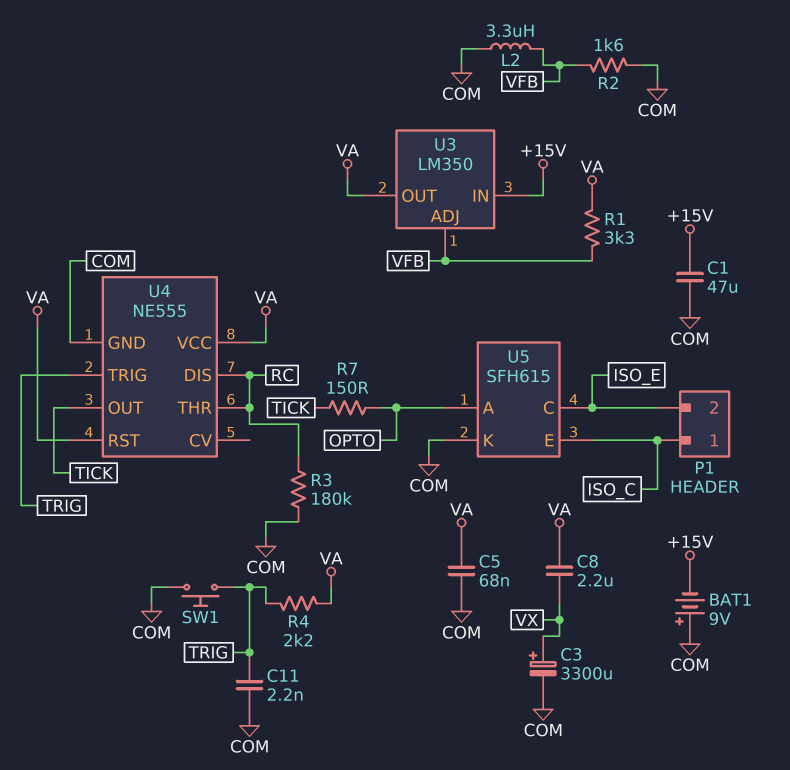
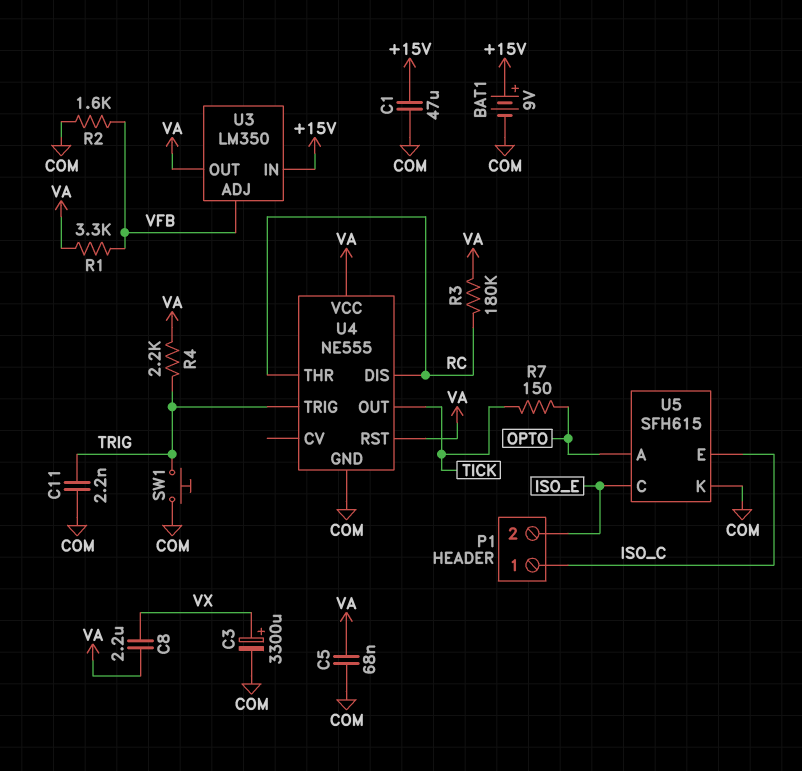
BAT1: 9V (plus COM, minus +15V) -> 9V (plus +15V, minus COM)
L2: 3.3uH (COM, VFB) -> none
R3: 180k (COM, RC) -> 180k (RC, VA)

